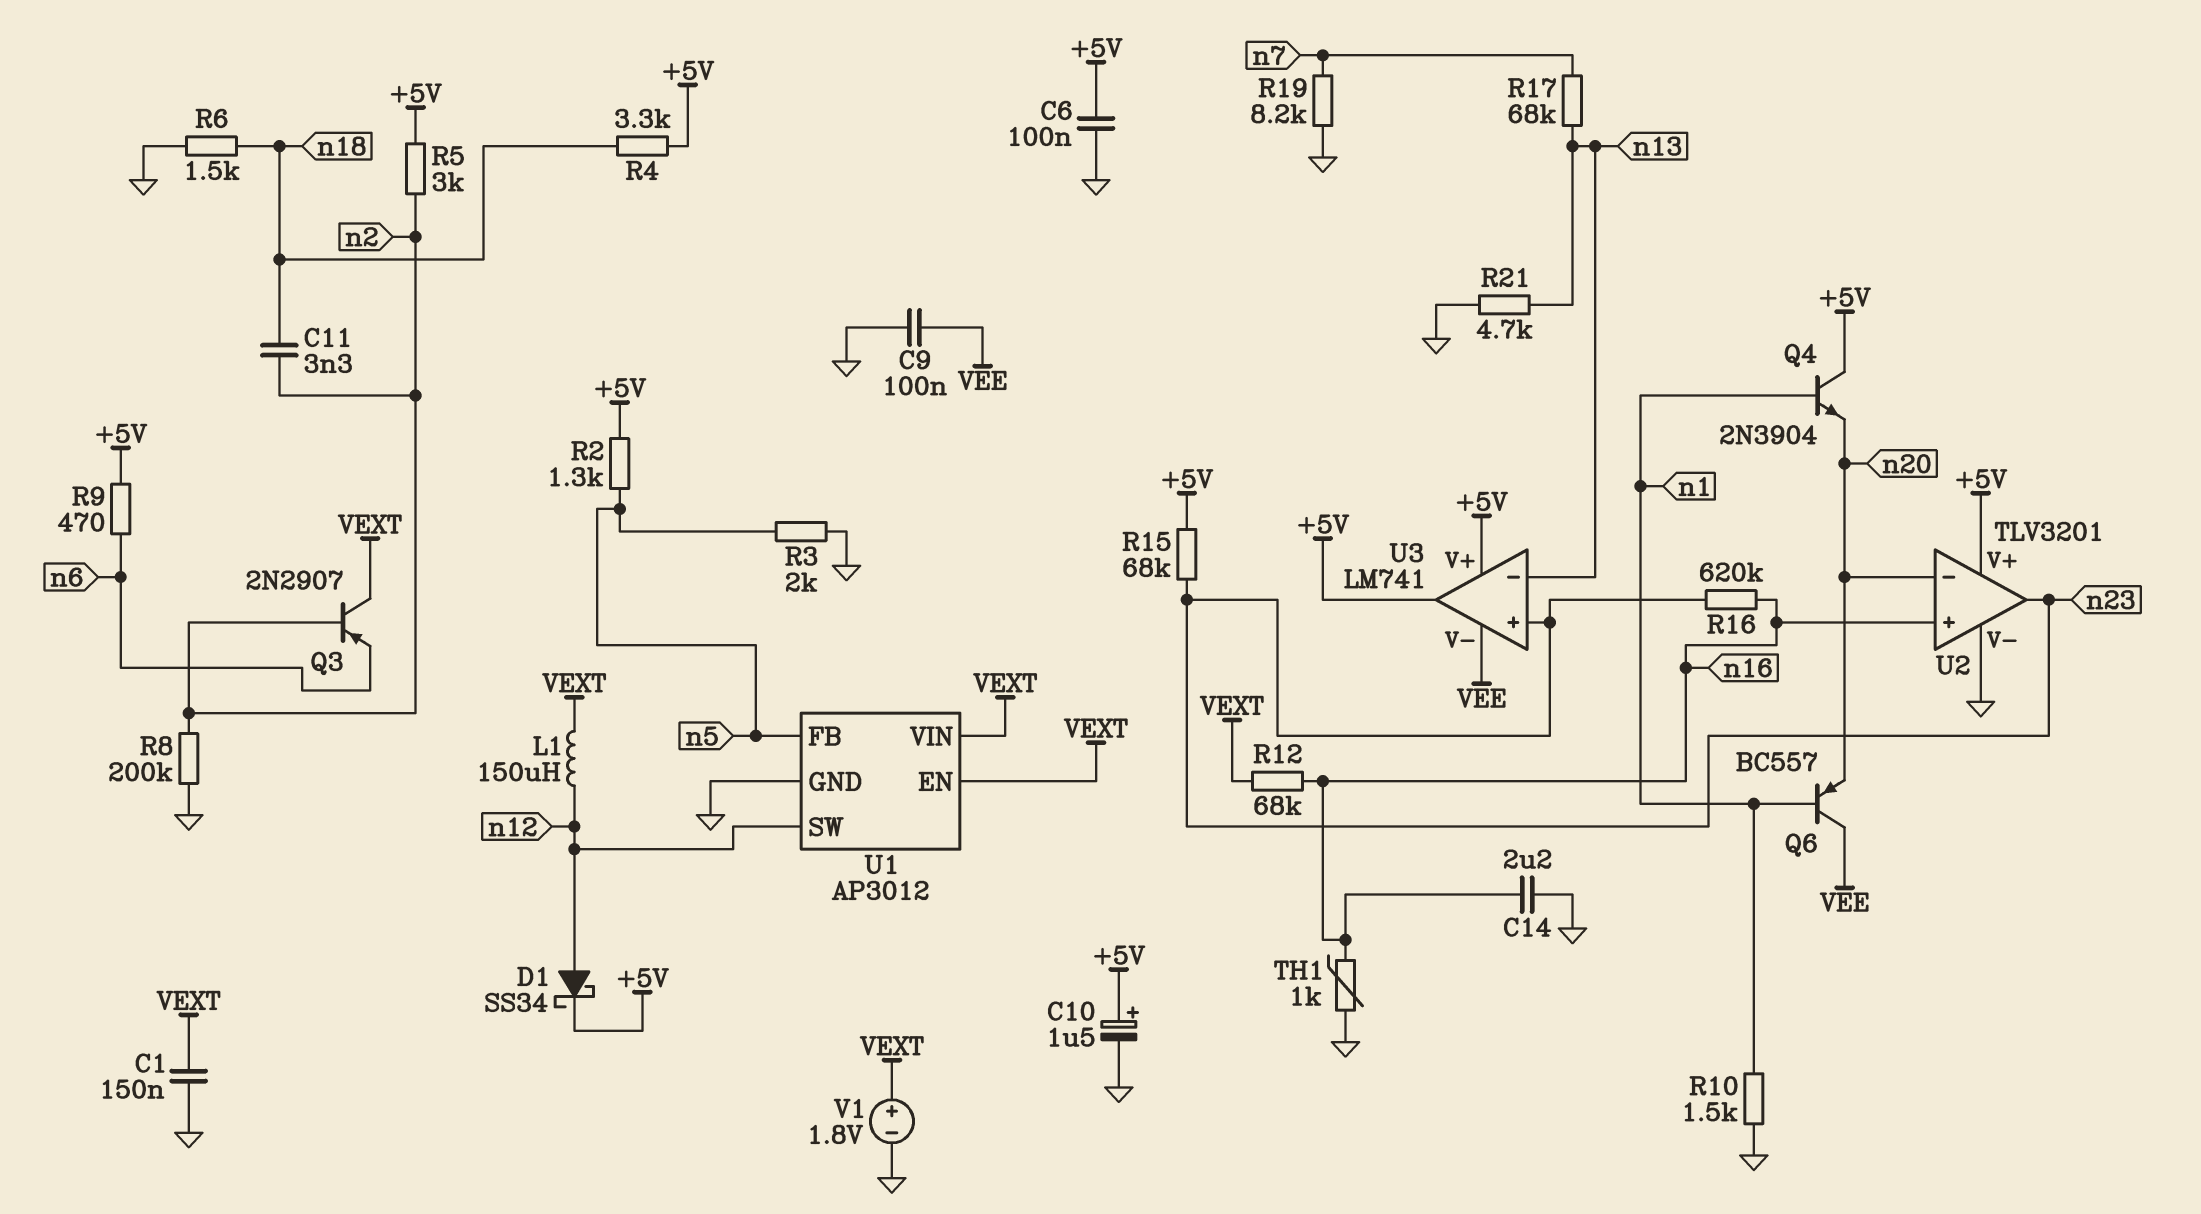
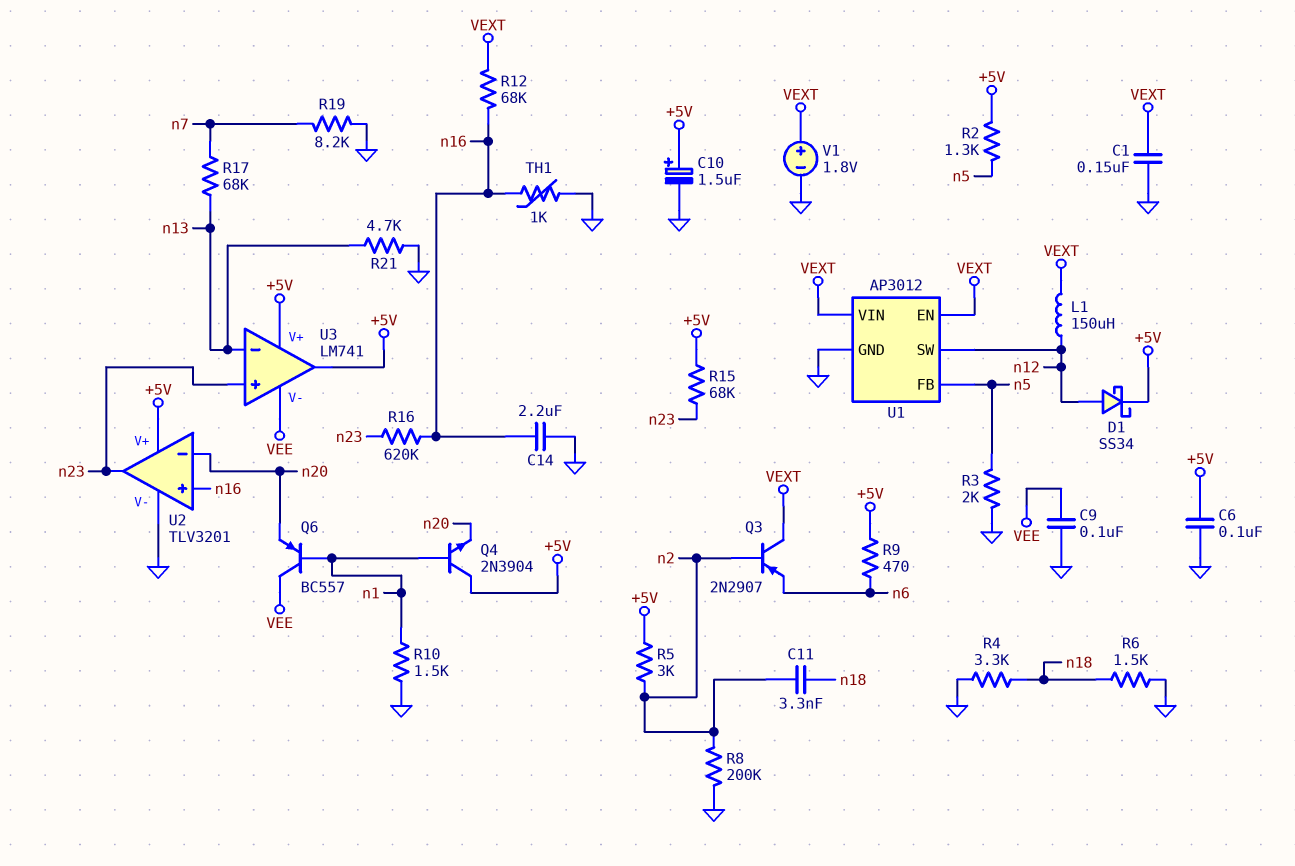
R4: 3.3k (+5V, n18) -> 3.3k (GND, n18)

